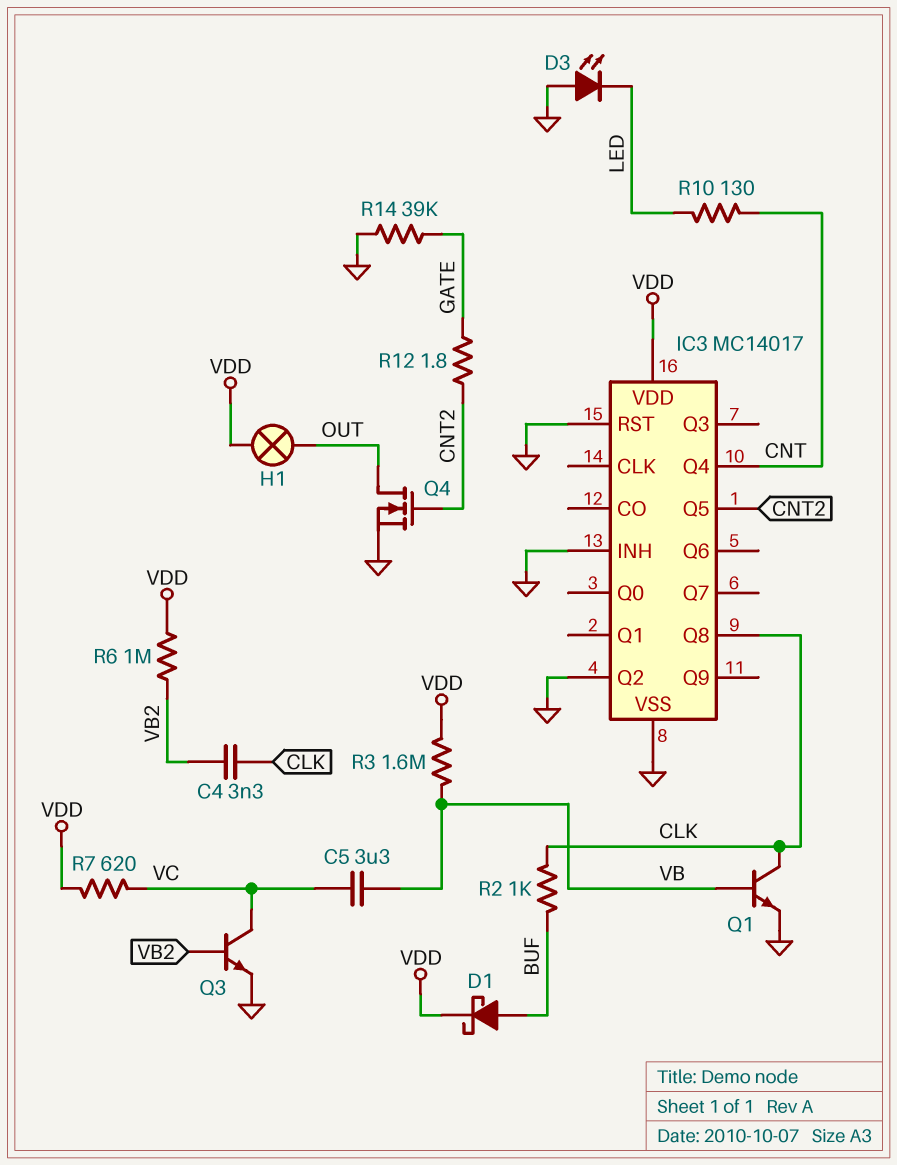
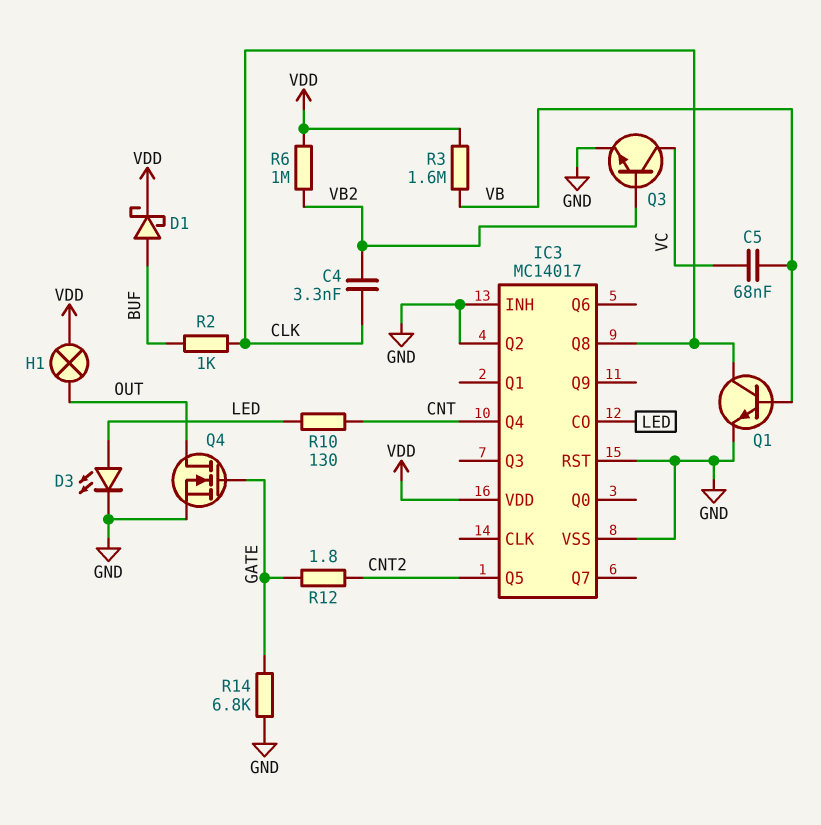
C5: 3.3uF (VB, VC) -> 68nF (VB, VC)
D3: LED (A GND, K LED) -> LED (A LED, K GND)
IC3 pin CO: none -> LED
Q4: NMOS (G CNT2, D OUT, S GND) -> NMOS (G GATE, D OUT, S GND)
R7: 620 (VC, VDD) -> none
R14: 39k (GATE, GND) -> 6.8k (GATE, GND)

